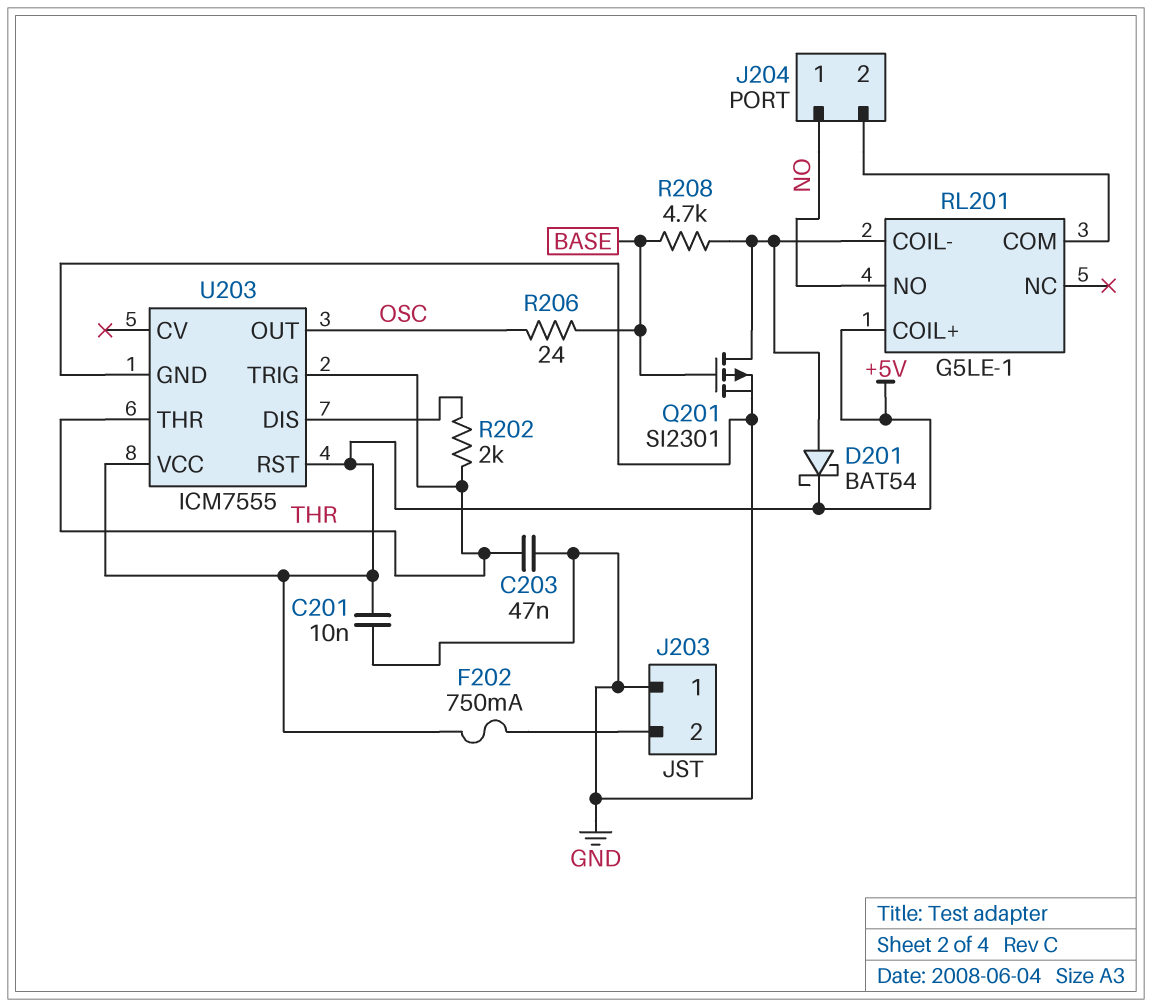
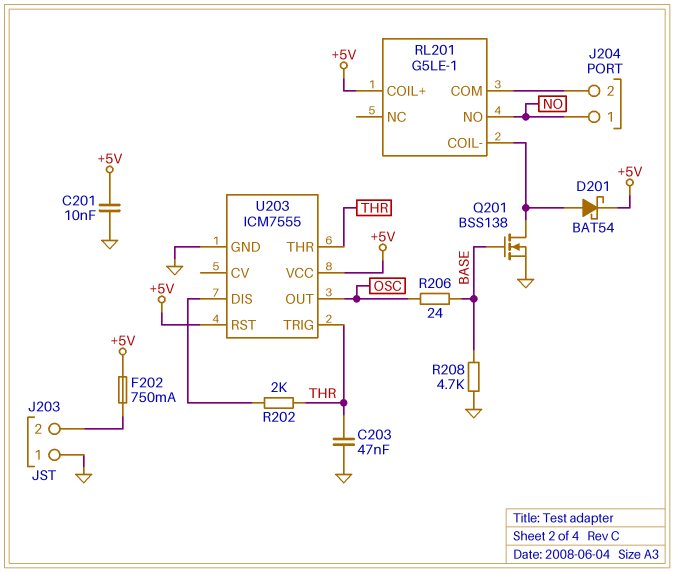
Q201: PMOS SI2301 (G BASE, D RL201/COIL-, S GND) -> NMOS BSS138 (G BASE, D RL201/COIL-, S GND)
R208: 4.7k (BASE, RL201/COIL-) -> 4.7k (BASE, GND)

